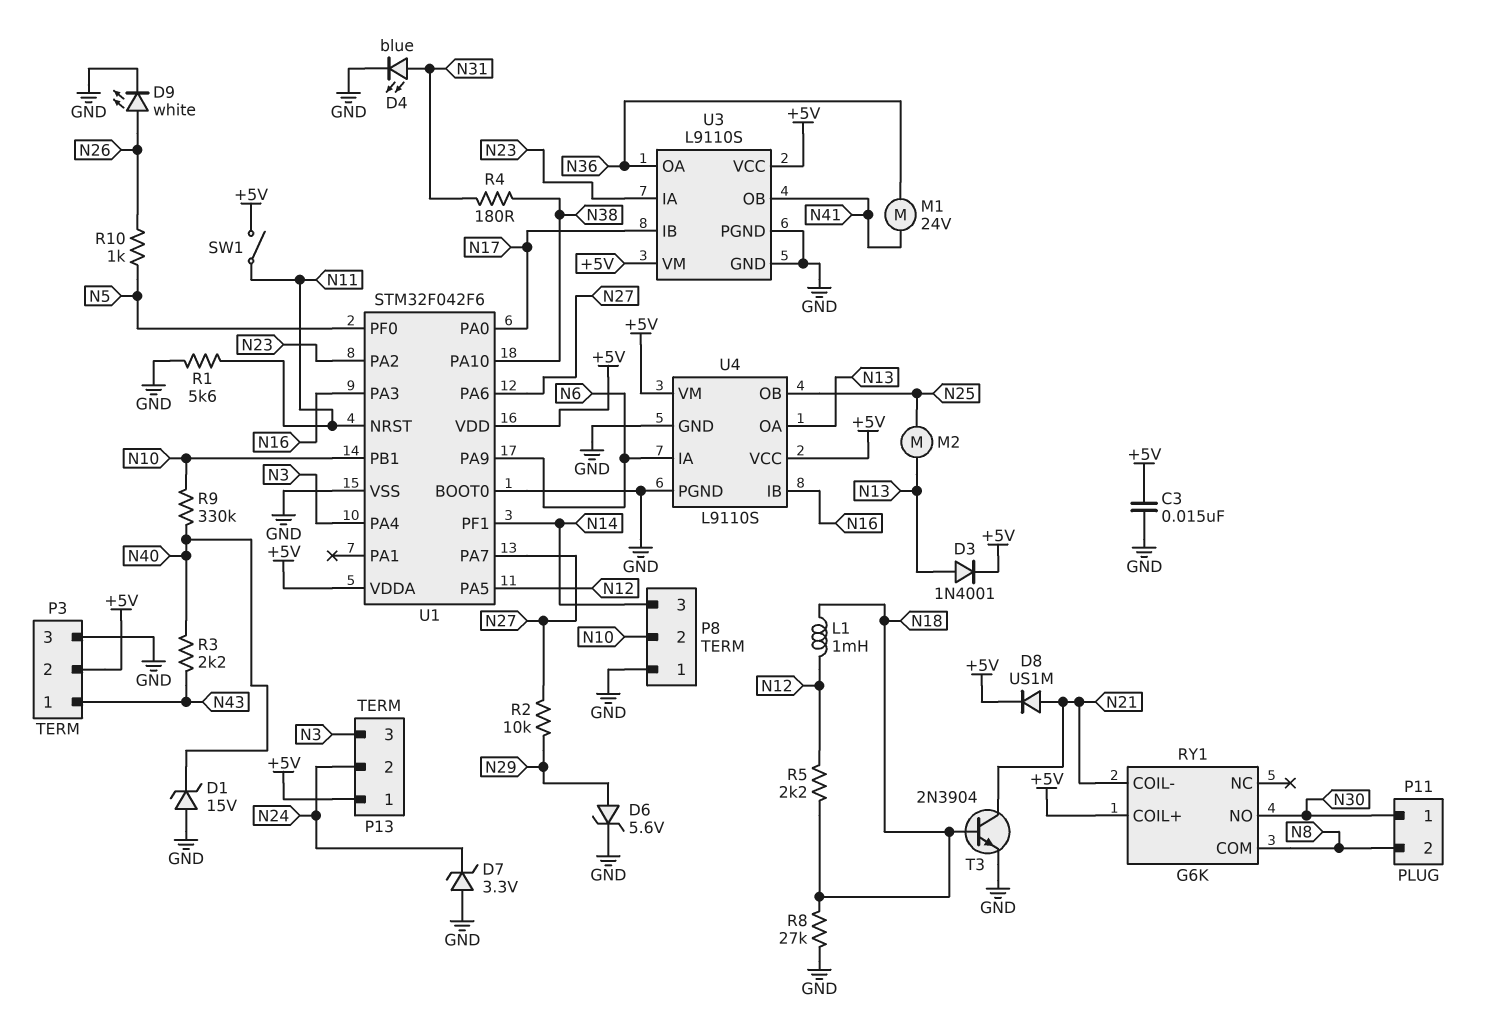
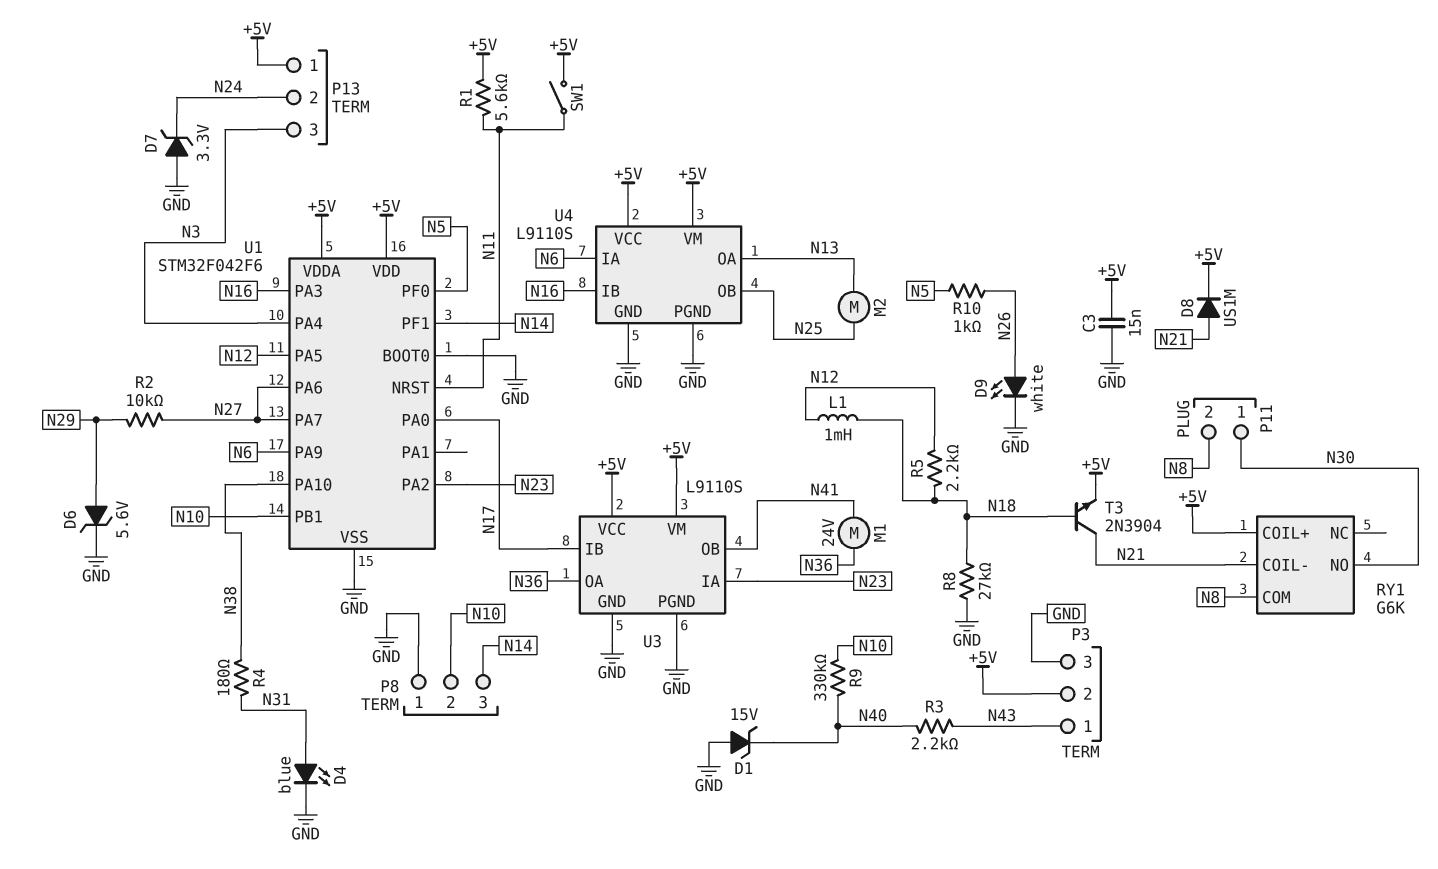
D3: diode 1N4001 (A N13, K +5V) -> none
R1: 5.6k (GND, N11) -> 5.6k (+5V, N11)
T3: NPN 2N3904 (B N18, C N21, E GND) -> NPN 2N3904 (B N18, C N21, E +5V)

